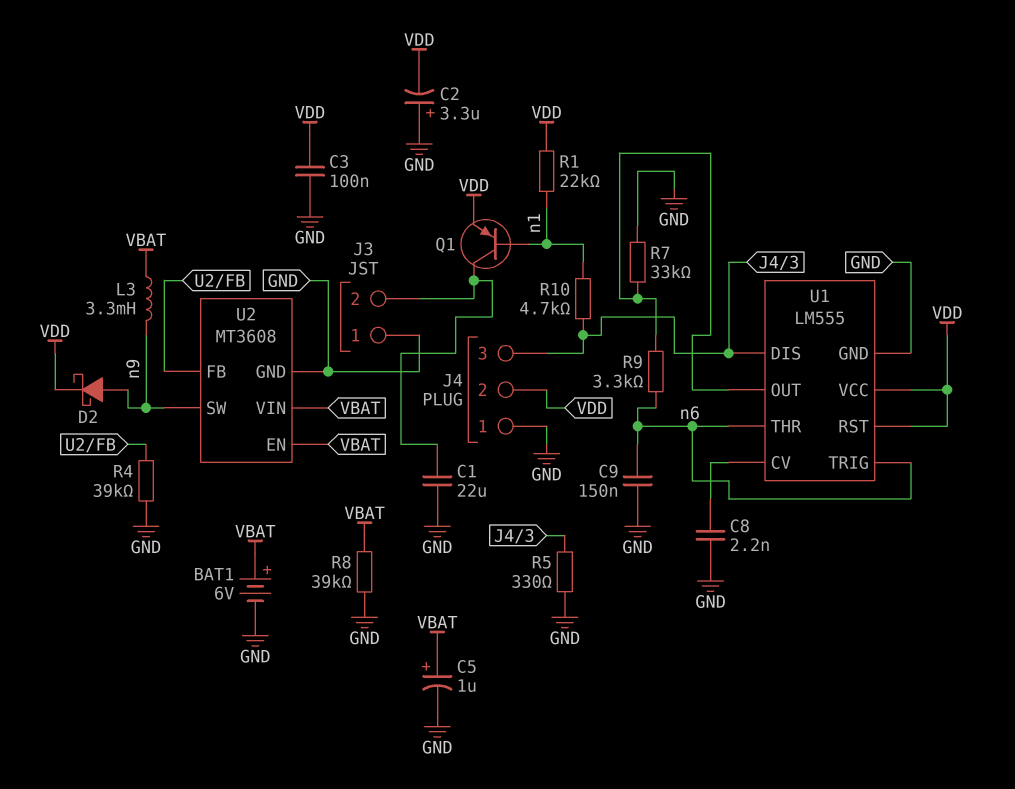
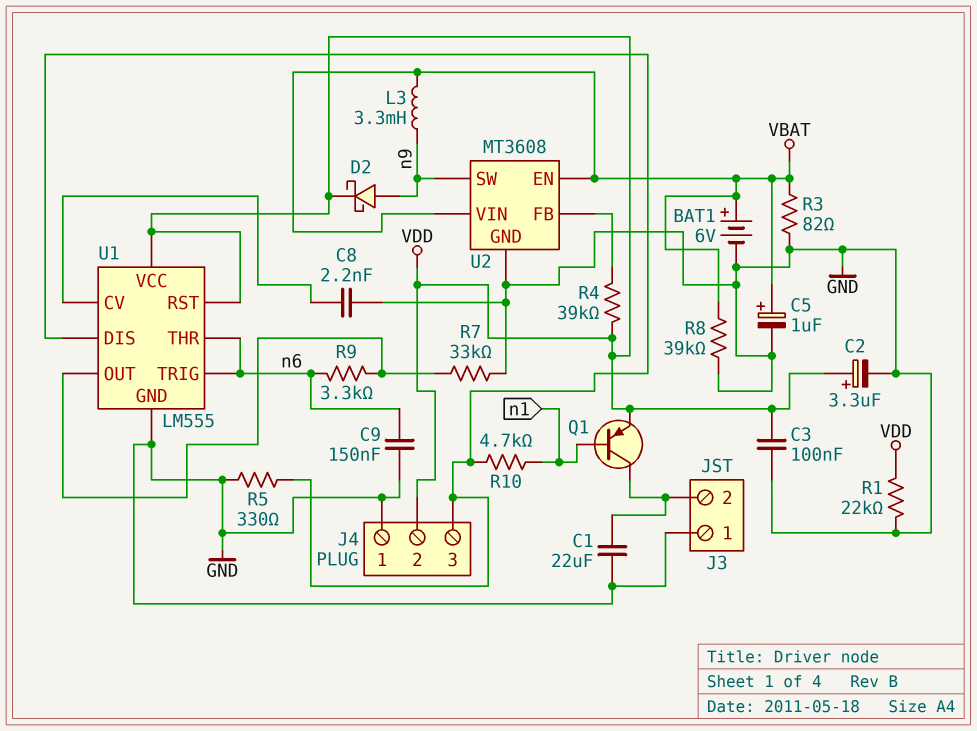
C2: 3.3uF (plus GND, minus VDD) -> 3.3uF (plus VDD, minus GND)
R1: 22k (VDD, n1) -> 22k (GND, VDD)
R3: none -> 82 (GND, VBAT)
R4: 39k (GND, U2/FB) -> 39k (U2/FB, VDD)

